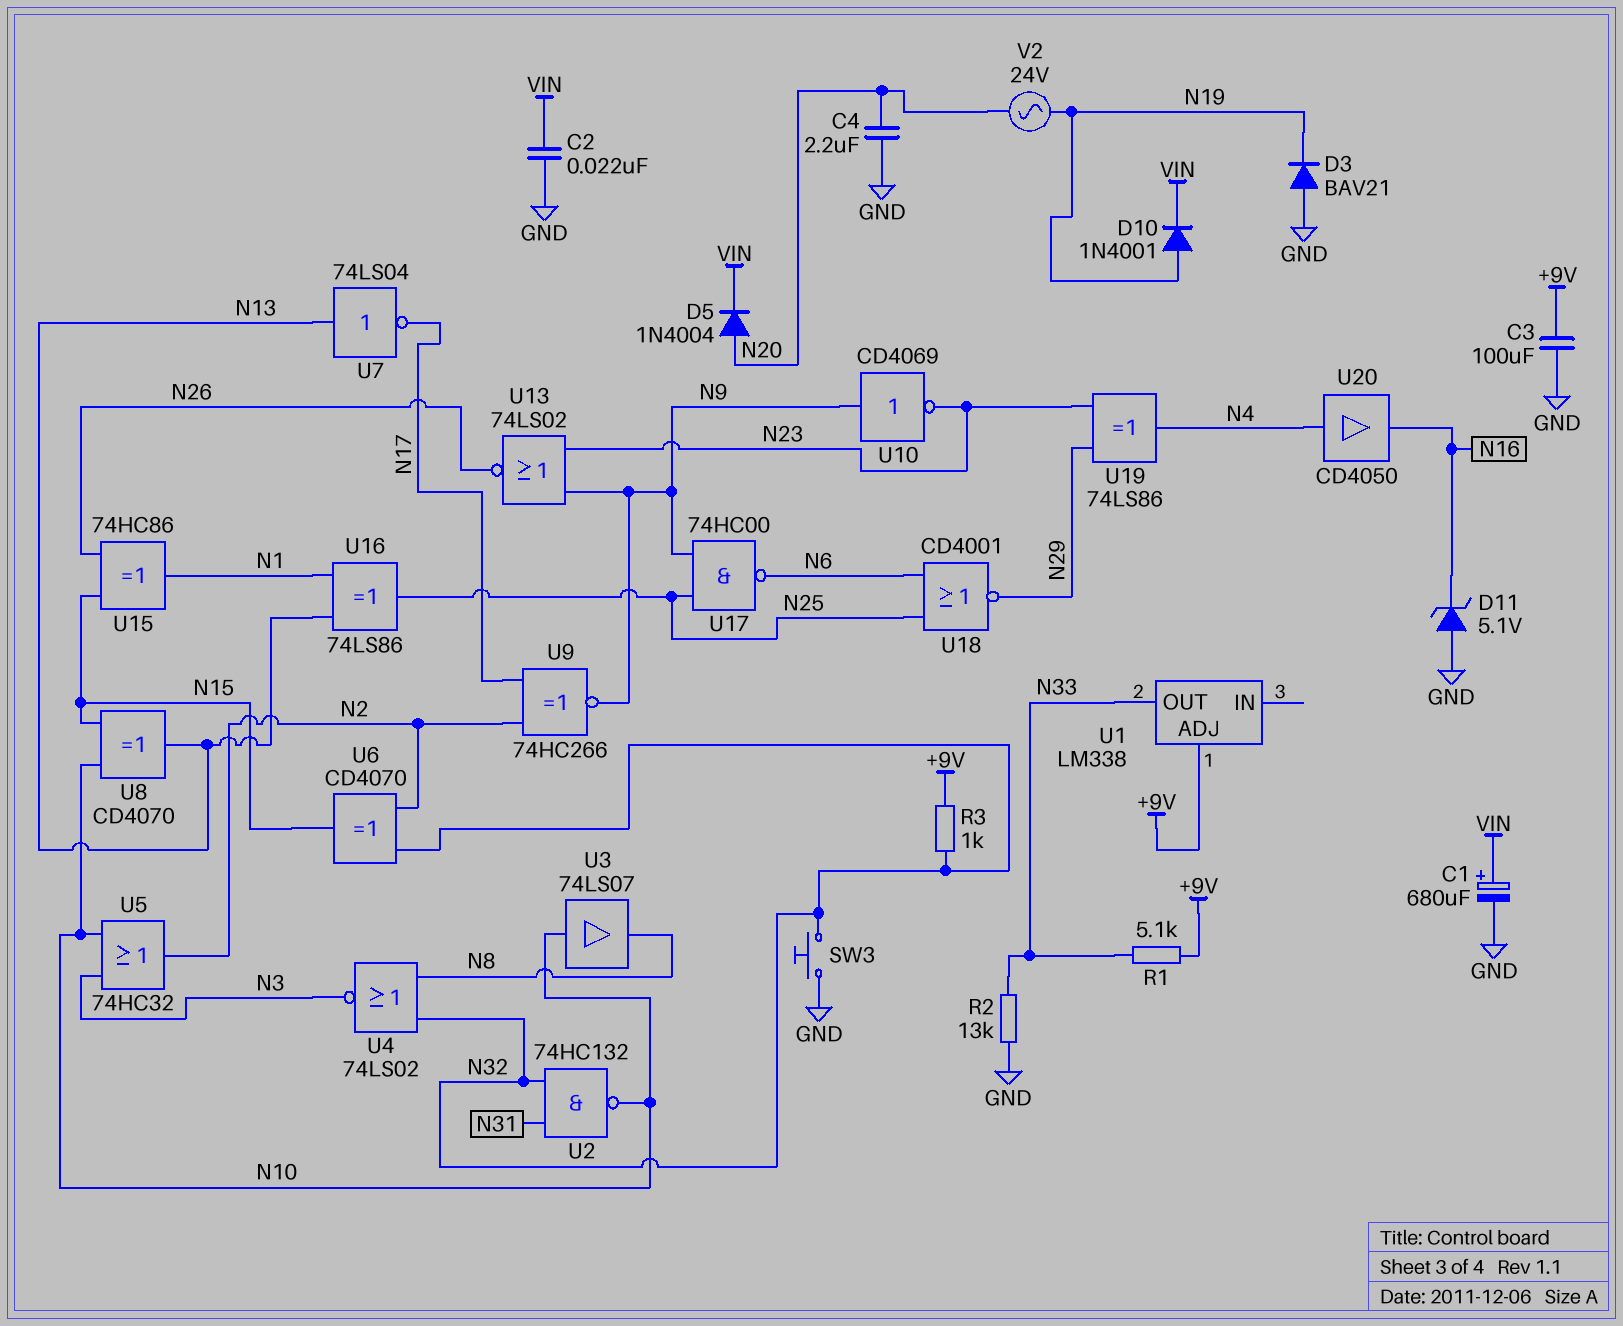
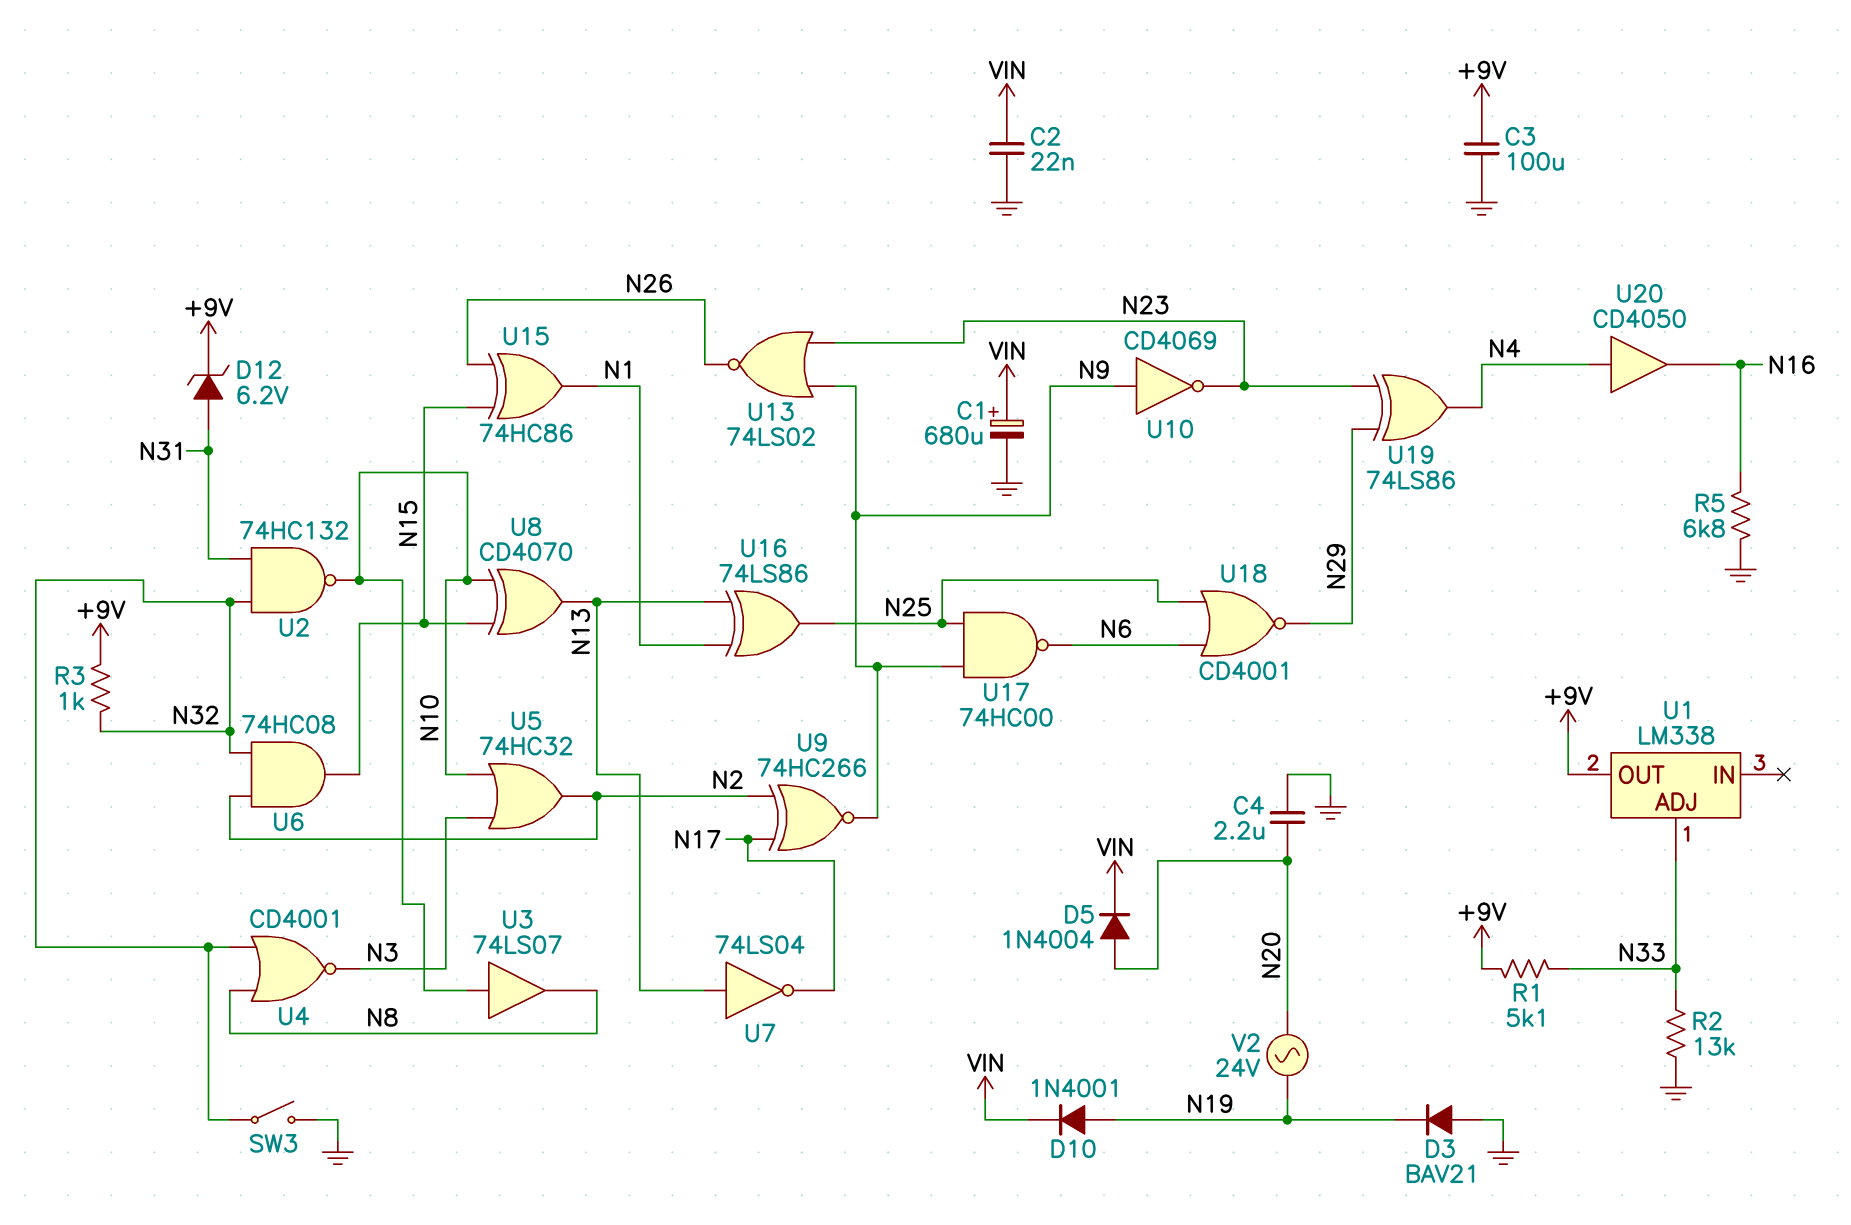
D11: zener 5.1V (A GND, K N16) -> none
D12: none -> zener 6.2V (A N31, K +9V)
R5: none -> 6.8k (GND, N16)
SW3: button (GND, N32) -> switch (GND, N32)
U1 pin ADJ: +9V -> N33
U1 pin OUT: N33 -> +9V
U4: NOR 74LS02 (in N8, in N32, out N3) -> NOR CD4001 (in N8, in N32, out N3)
U6: XOR CD4070 (in N2, in N32, out N15) -> AND 74HC08 (in N2, in N32, out N15)

